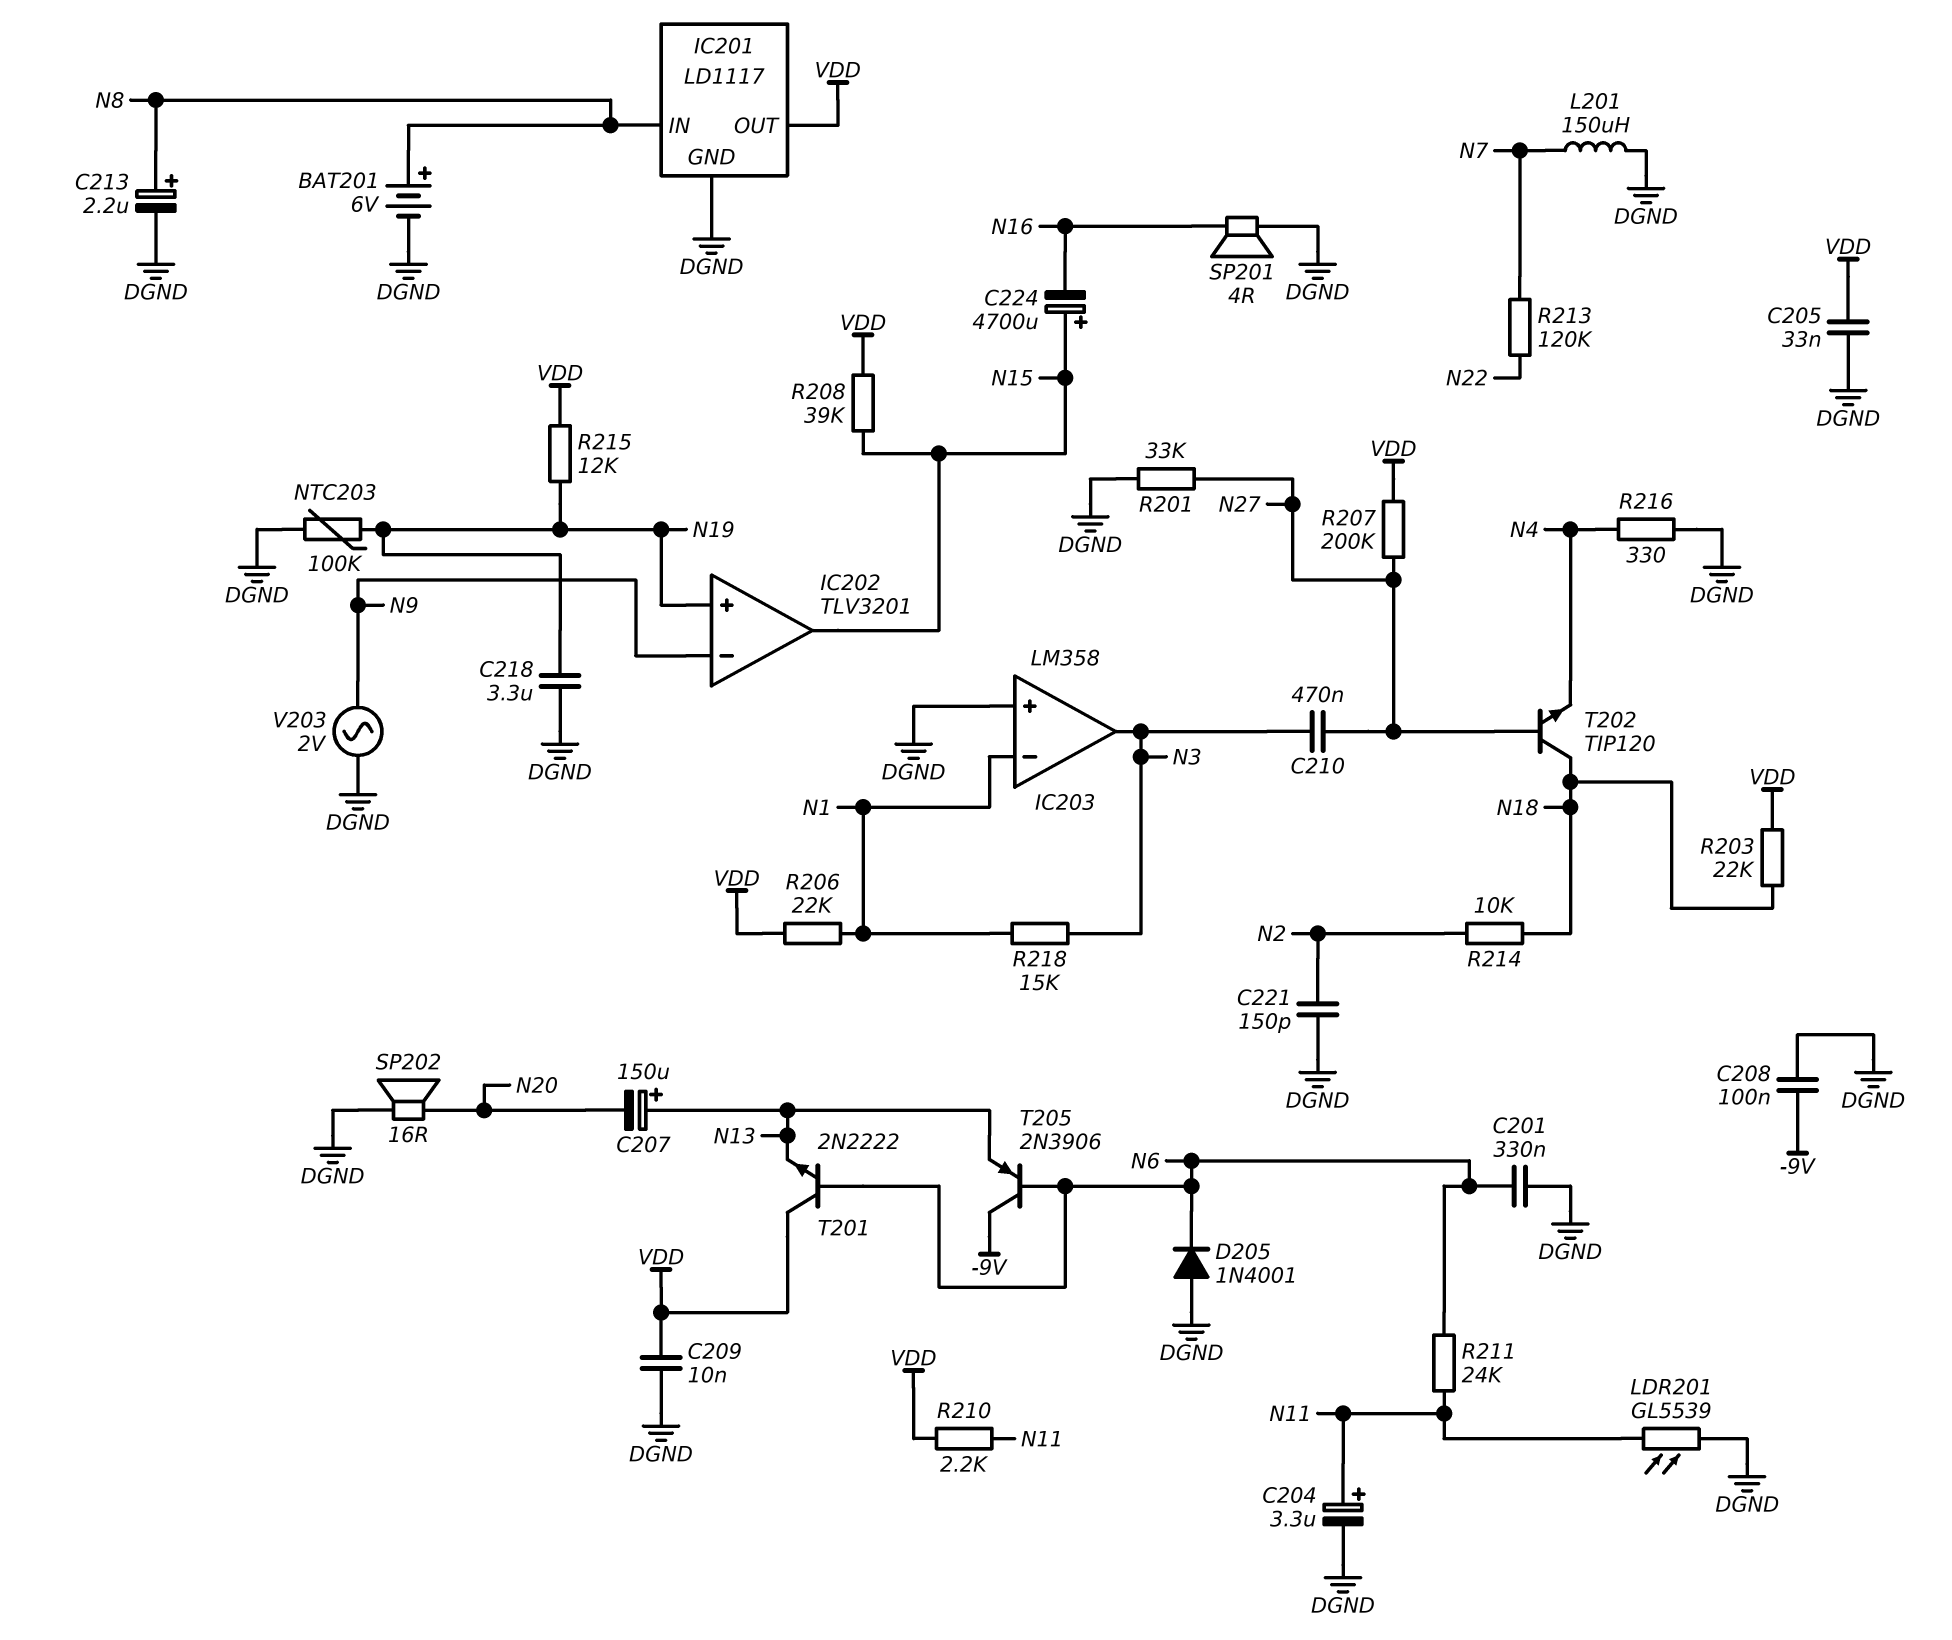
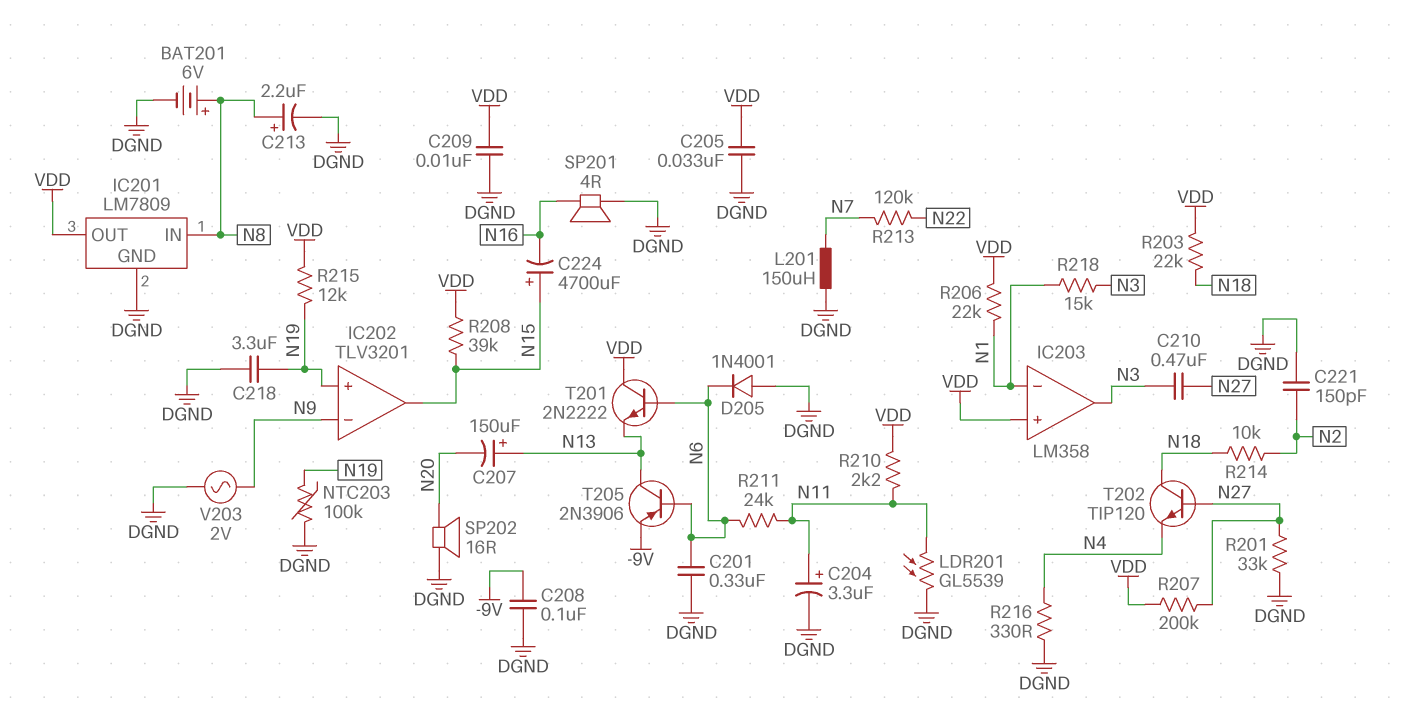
IC201: LD1117 -> LM7809
IC203 pin in+: DGND -> VDD
T205: PNP 2N3906 (B N6, C -9V, E N13) -> PNP 2N3906 (B N6, C N13, E -9V)

